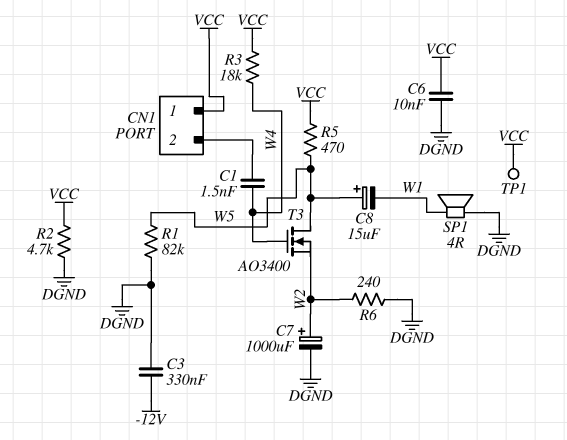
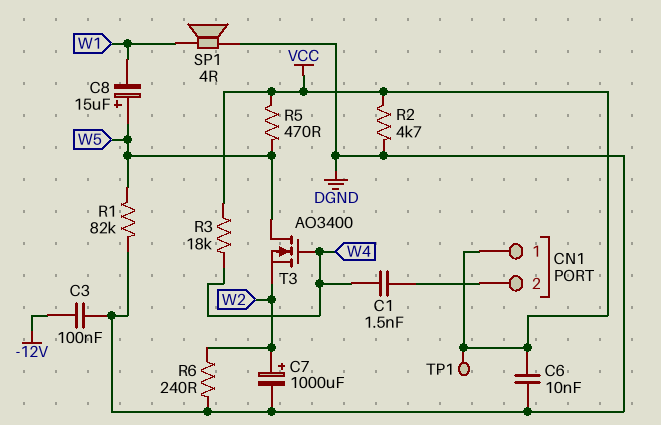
C3: 330nF (-12V, DGND) -> 100nF (-12V, DGND)

